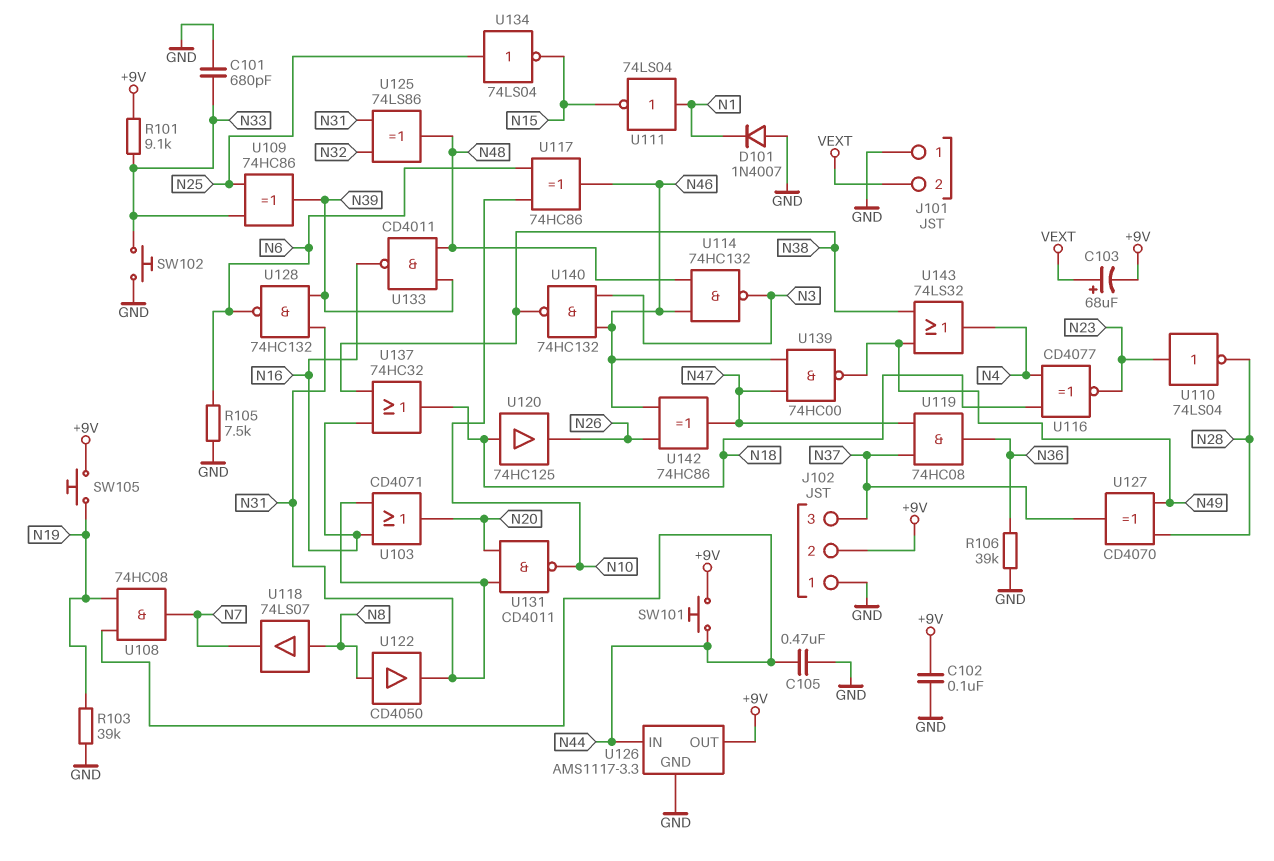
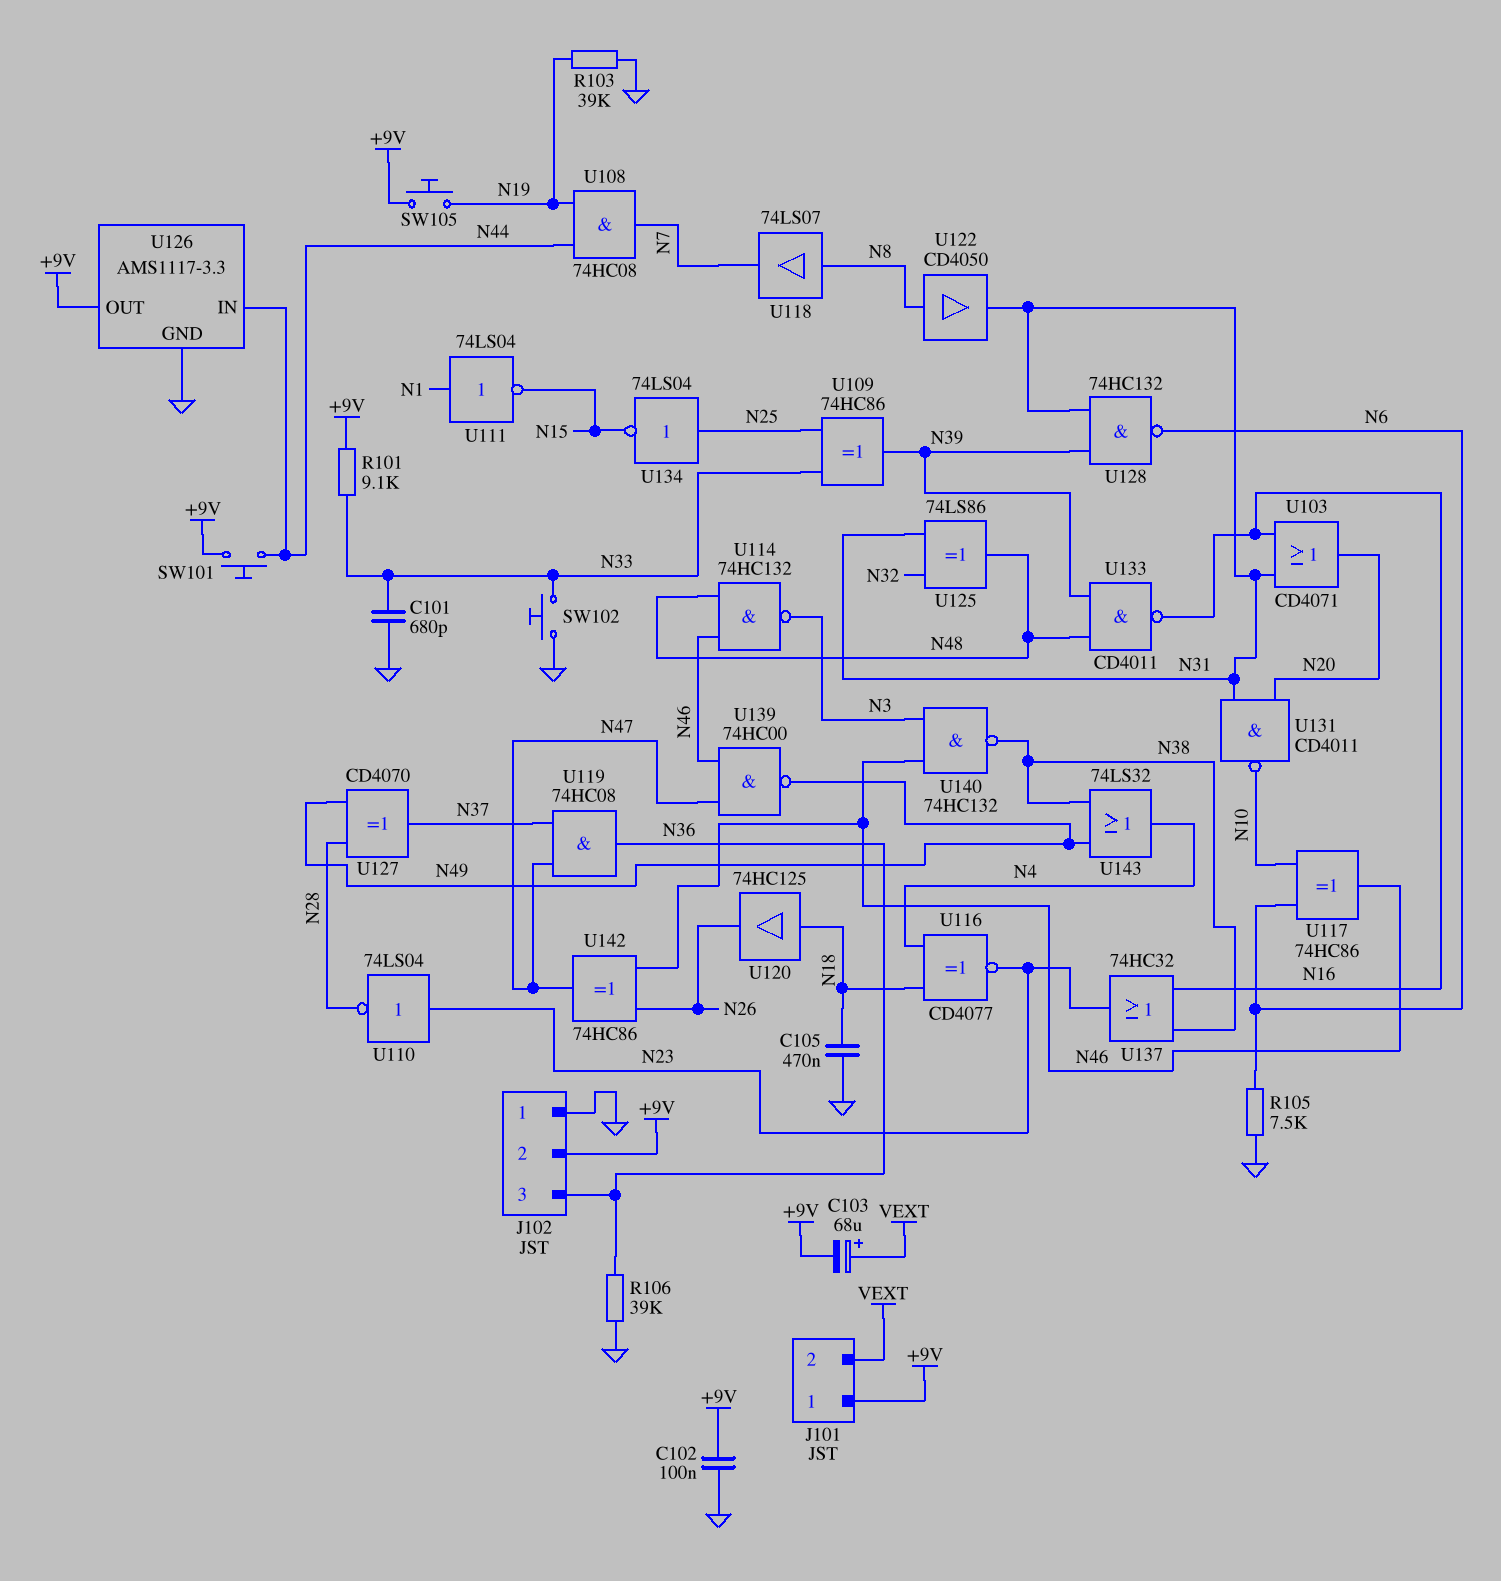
C105: 470nF (GND, N44) -> 470nF (GND, N18)
D101: diode 1N4007 (A GND, K N1) -> none
J101 pin 1: GND -> +9V
J102 pin 3: N37 -> N36
U137: OR 74HC32 (in N16, in N38, out N18) -> OR 74HC32 (in N16, in N38, out N23)

